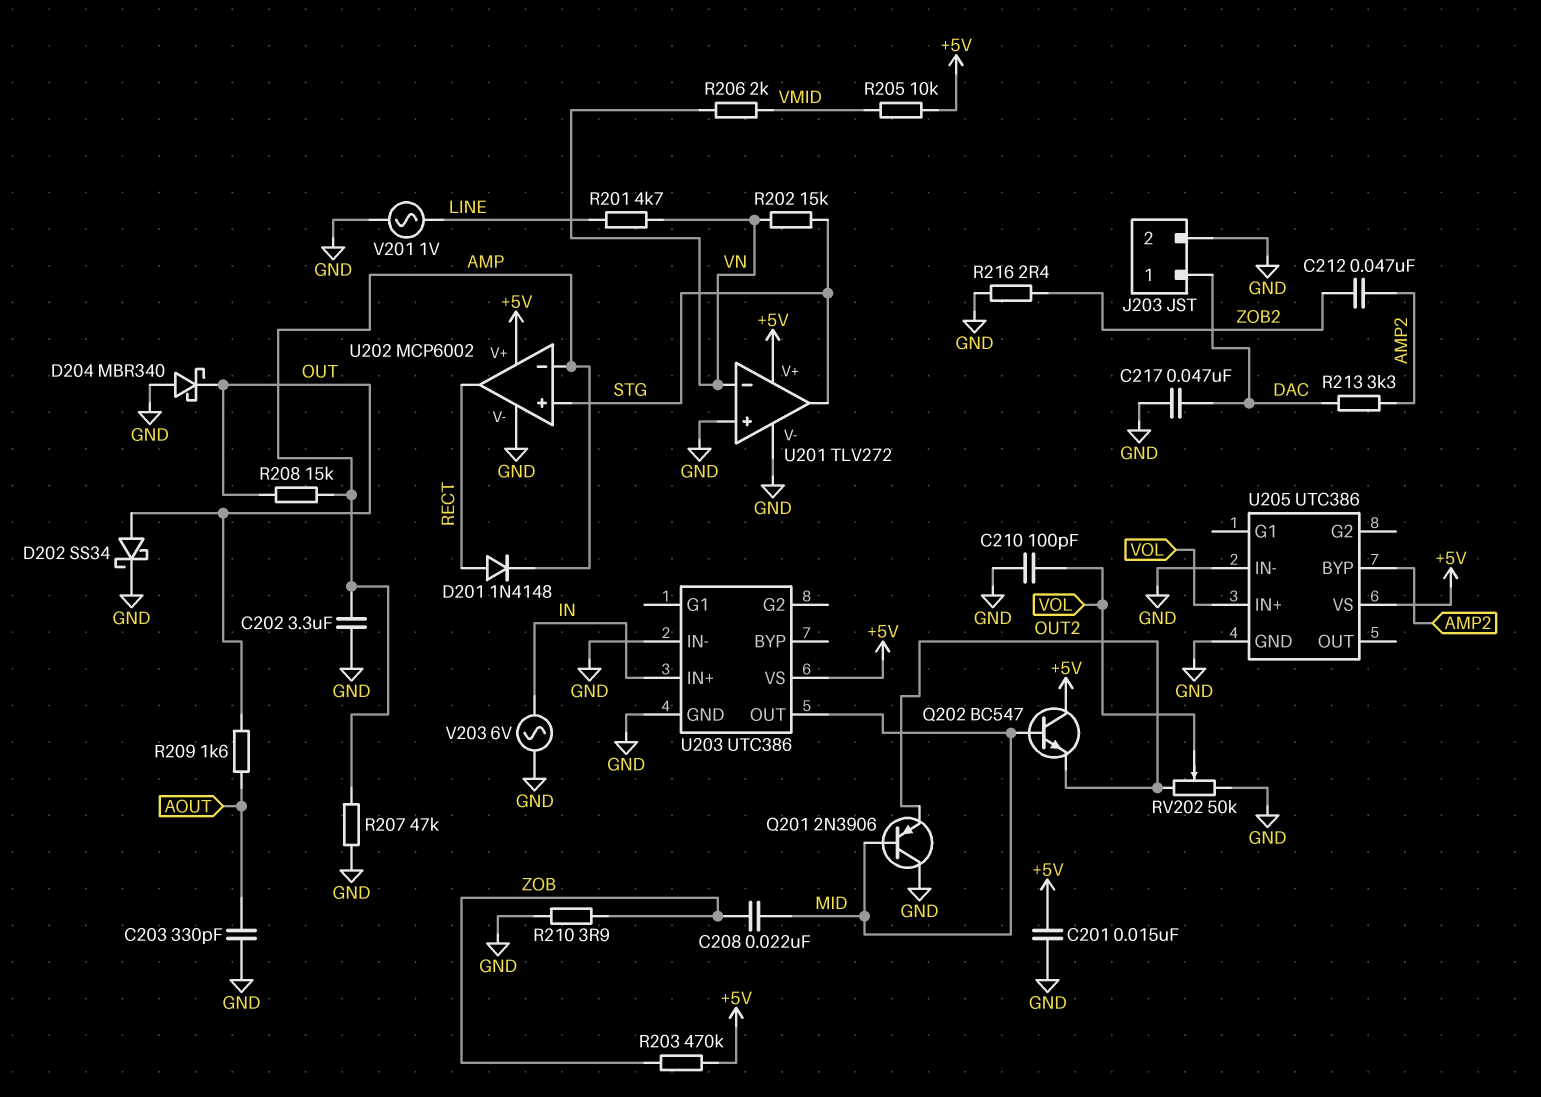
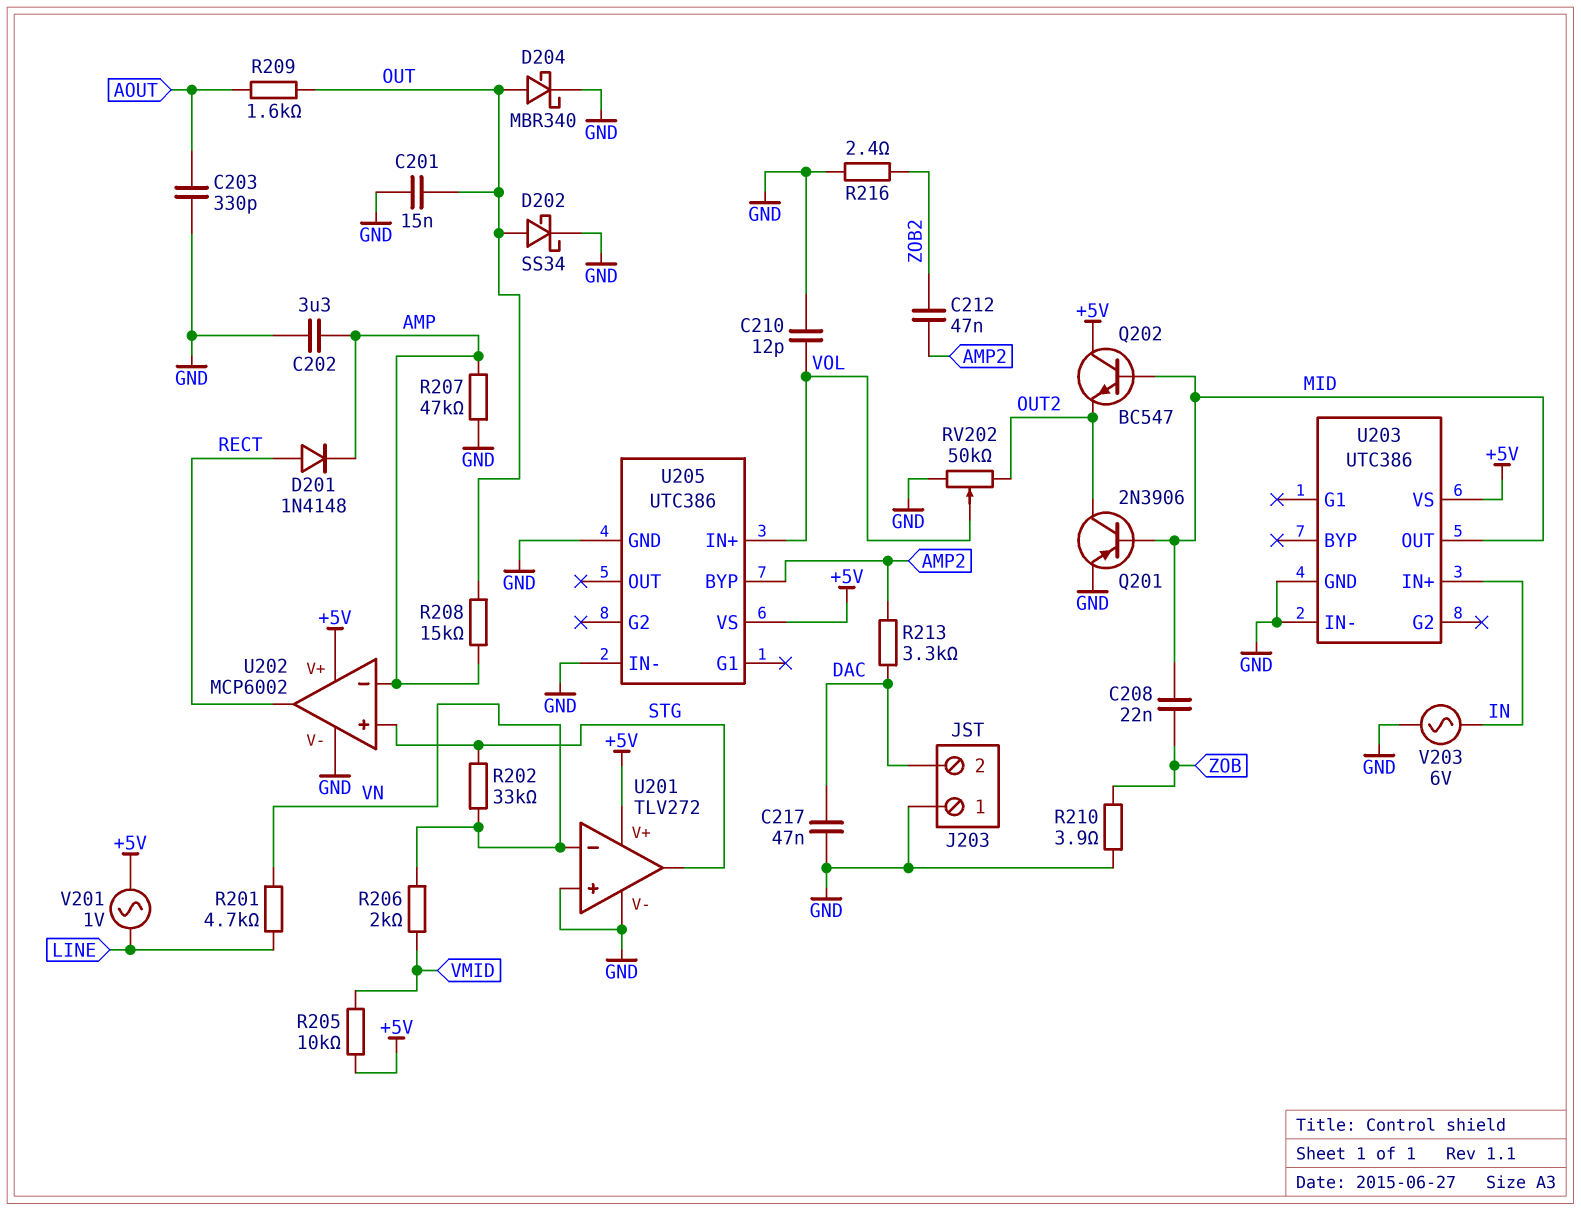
C201: 15nF (+5V, GND) -> 15nF (GND, OUT)
C210: 100pF (GND, VOL) -> 12pF (GND, VOL)
D204: schottky MBR340 (A GND, K OUT) -> schottky MBR340 (A OUT, K GND)
J203 pin 1: DAC -> GND
J203 pin 2: GND -> DAC
Q201: PNP 2N3906 (B MID, C GND, E OUT2) -> PNP 2N3906 (B MID, C OUT2, E GND)
R202: 15k (STG, VN) -> 33k (STG, VN)
R203: 470k (+5V, ZOB) -> none
V201: AC 1V (GND, LINE) -> AC 1V (+5V, LINE)

